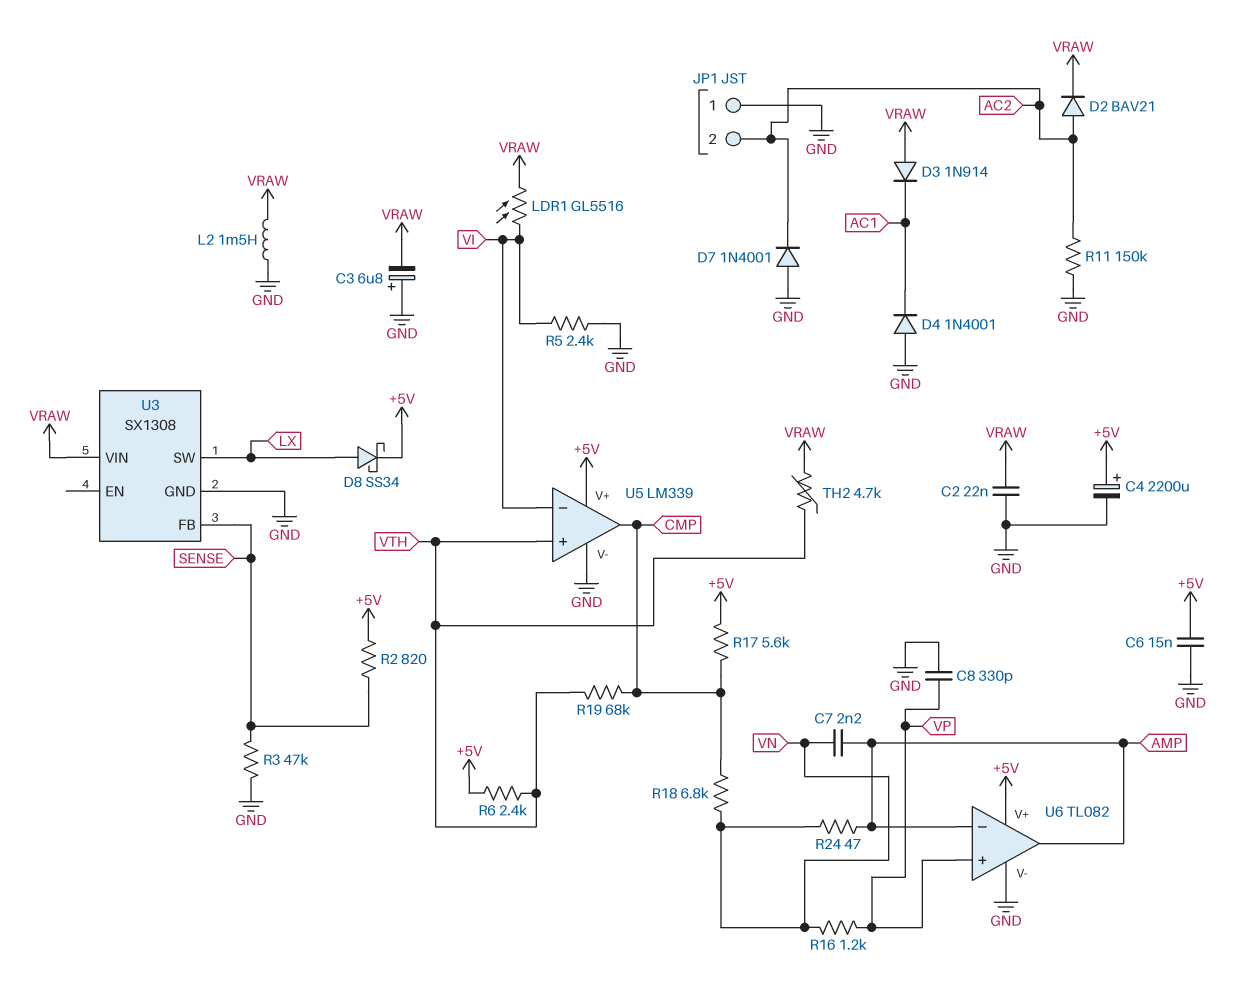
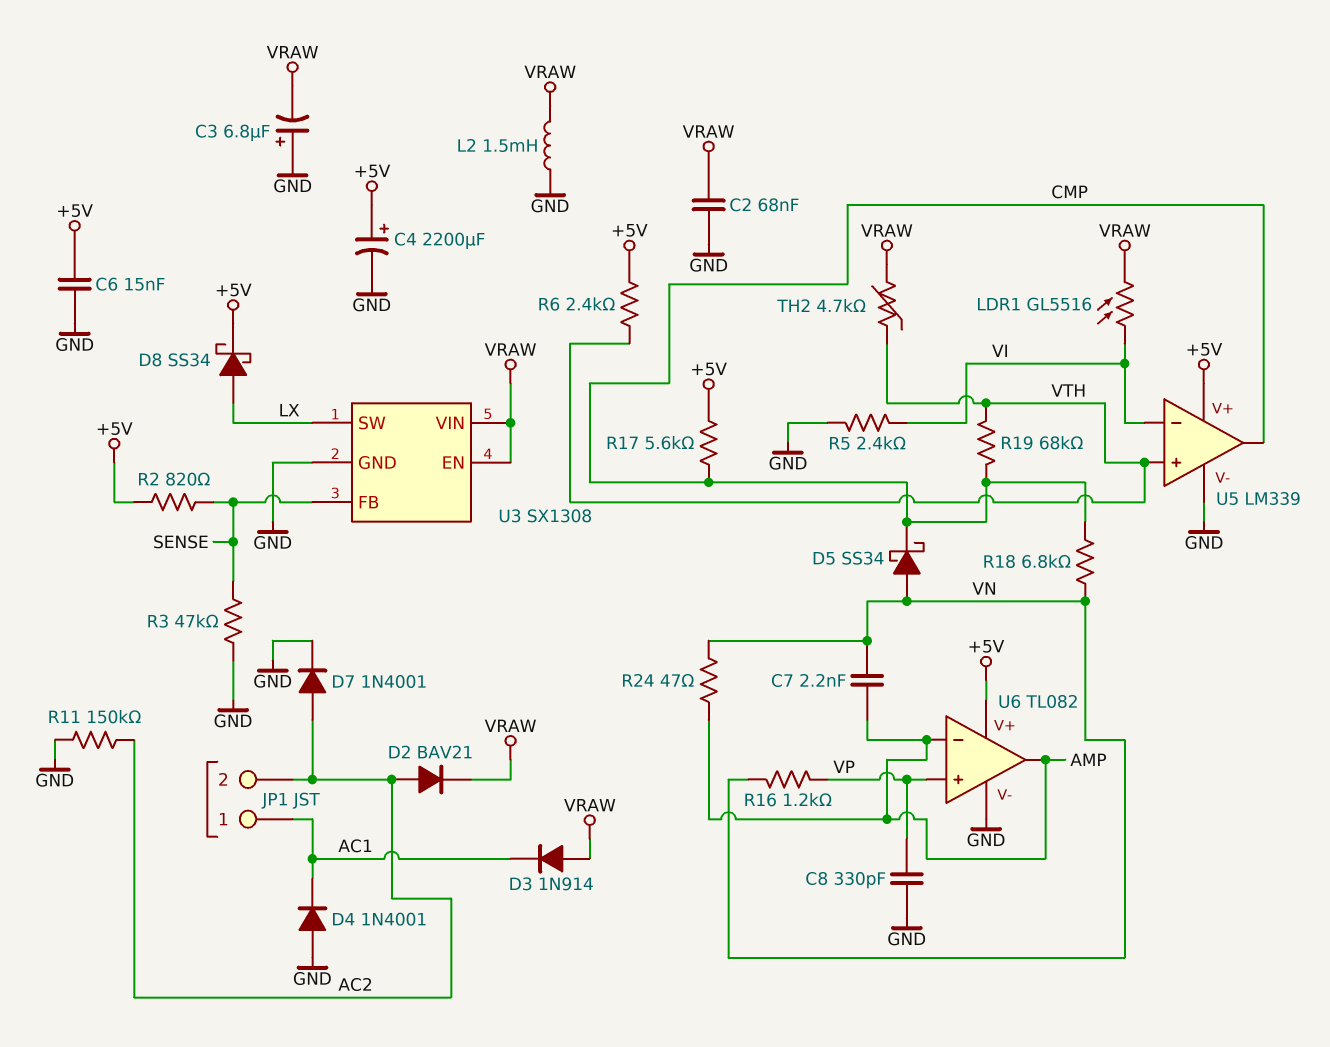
C2: 22nF (GND, VRAW) -> 68nF (GND, VRAW)
D5: none -> schottky SS34 (A VN, K CMP)
D7: diode 1N4001 (A GND, K AC2) -> diode 1N4001 (A AC2, K GND)
JP1 pin 1: GND -> AC1
U3 pin EN: none -> VRAW

